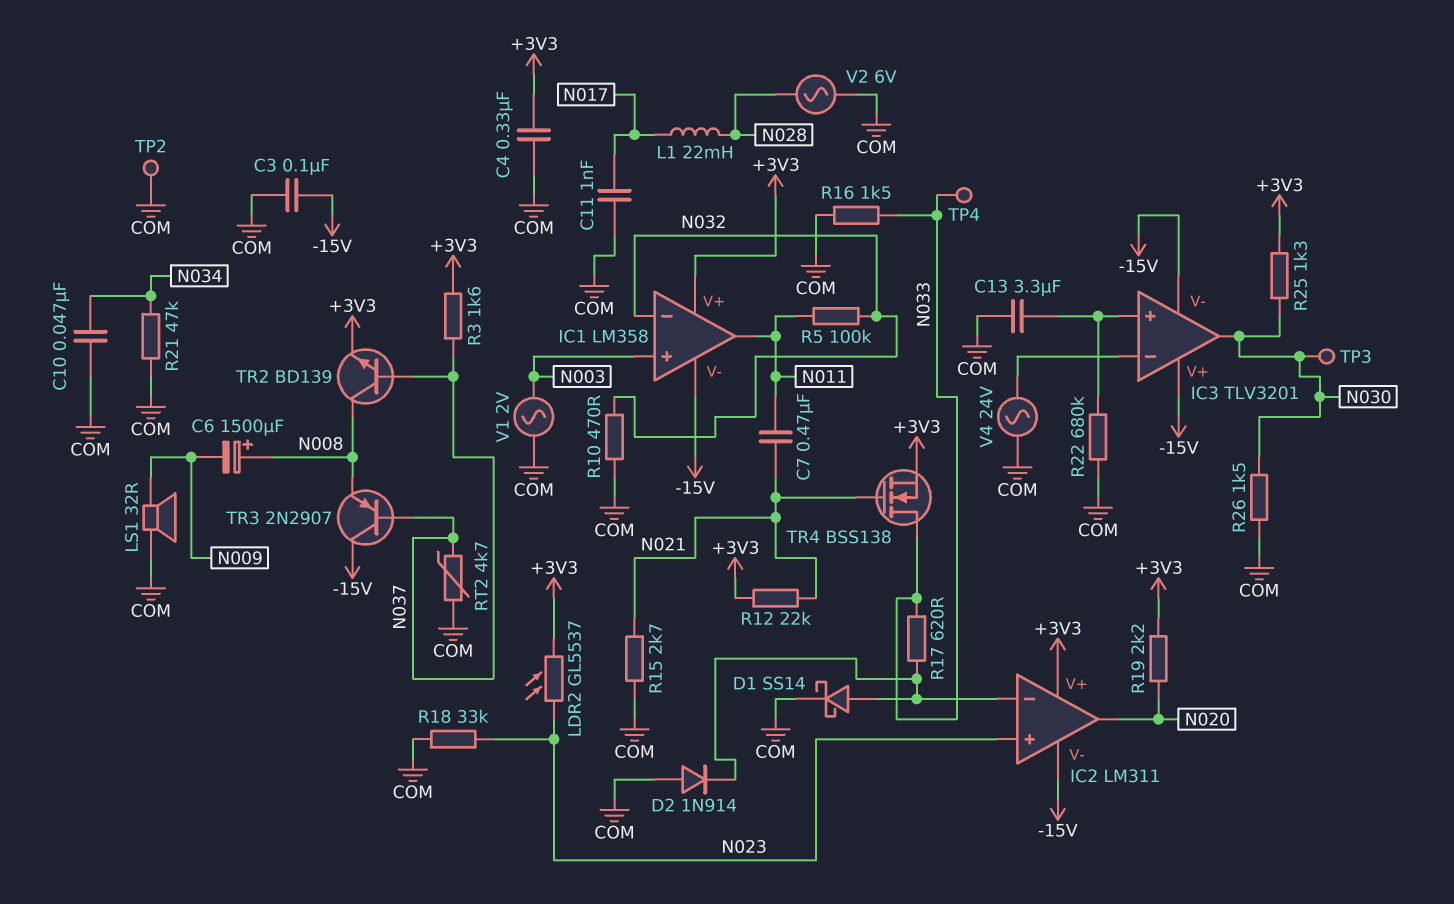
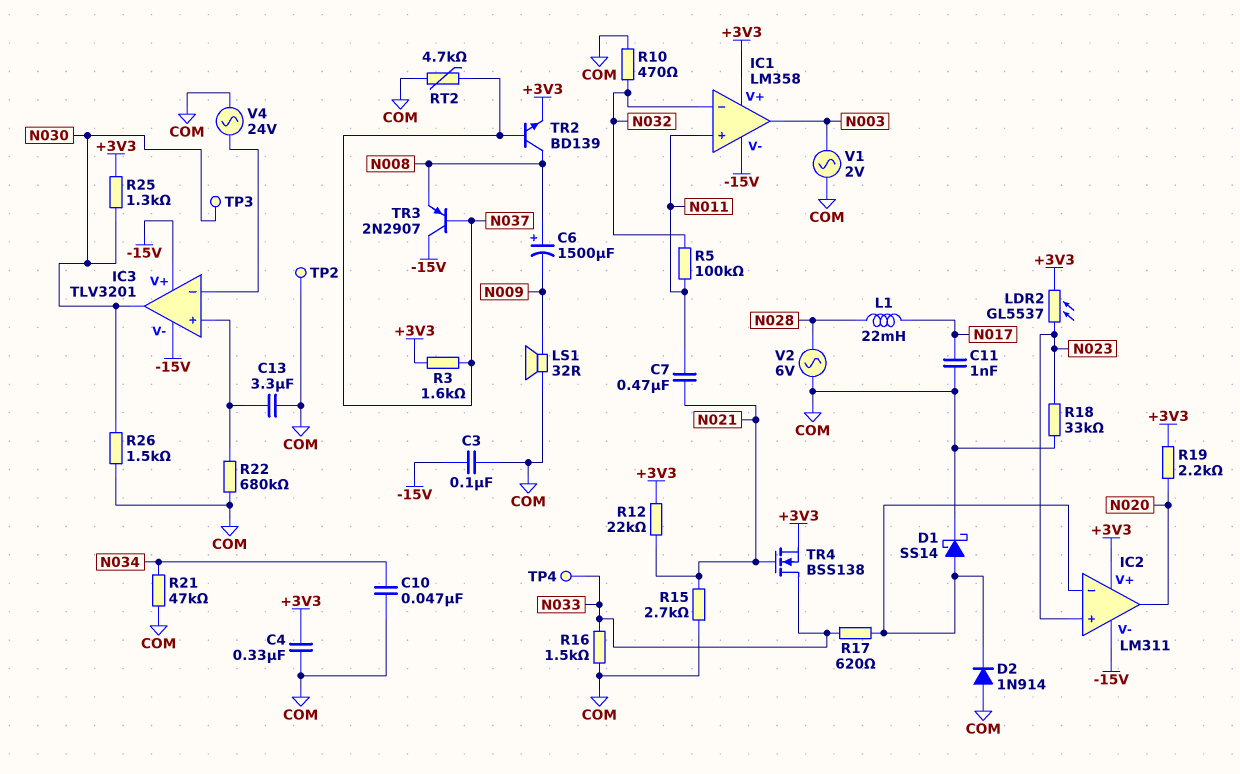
IC1 pin in+: N003 -> N011
IC1 pin out: N011 -> N003

